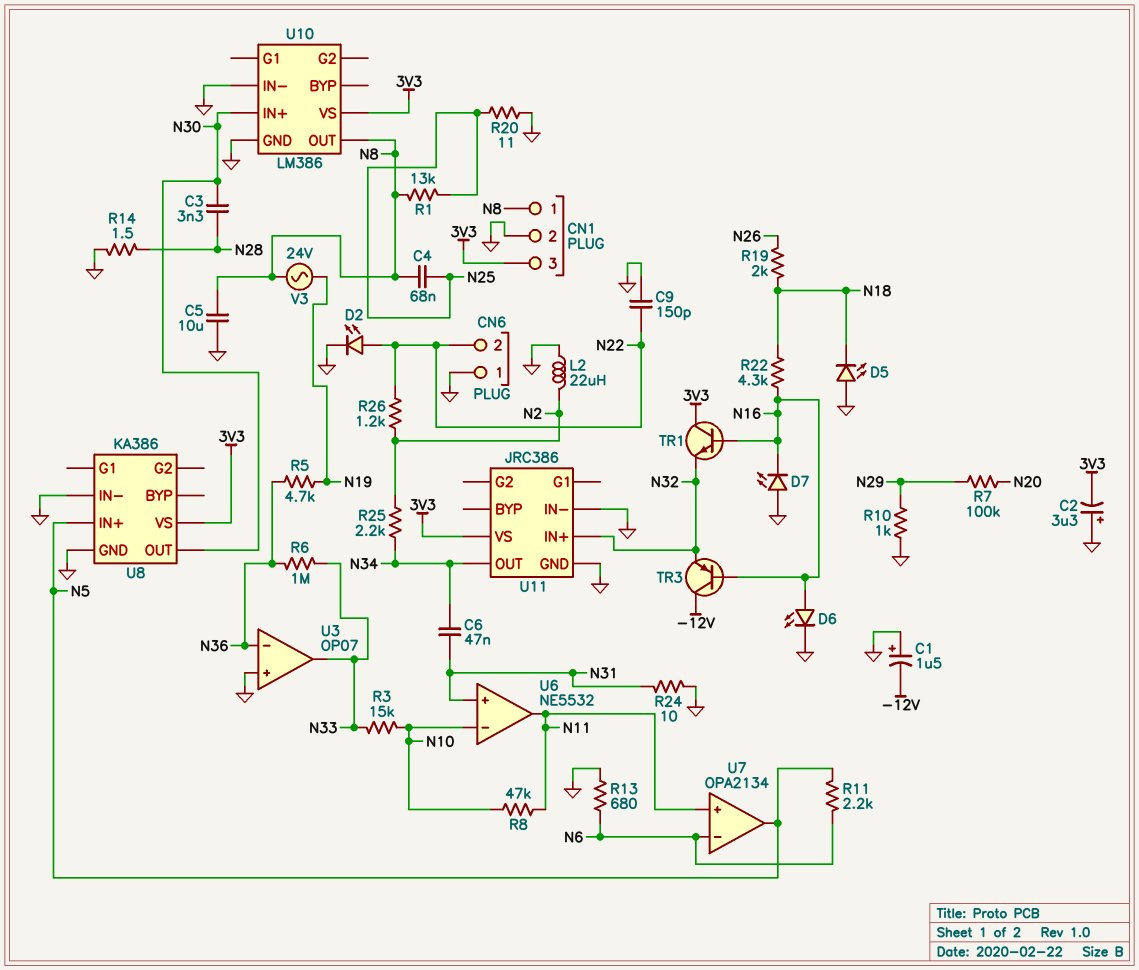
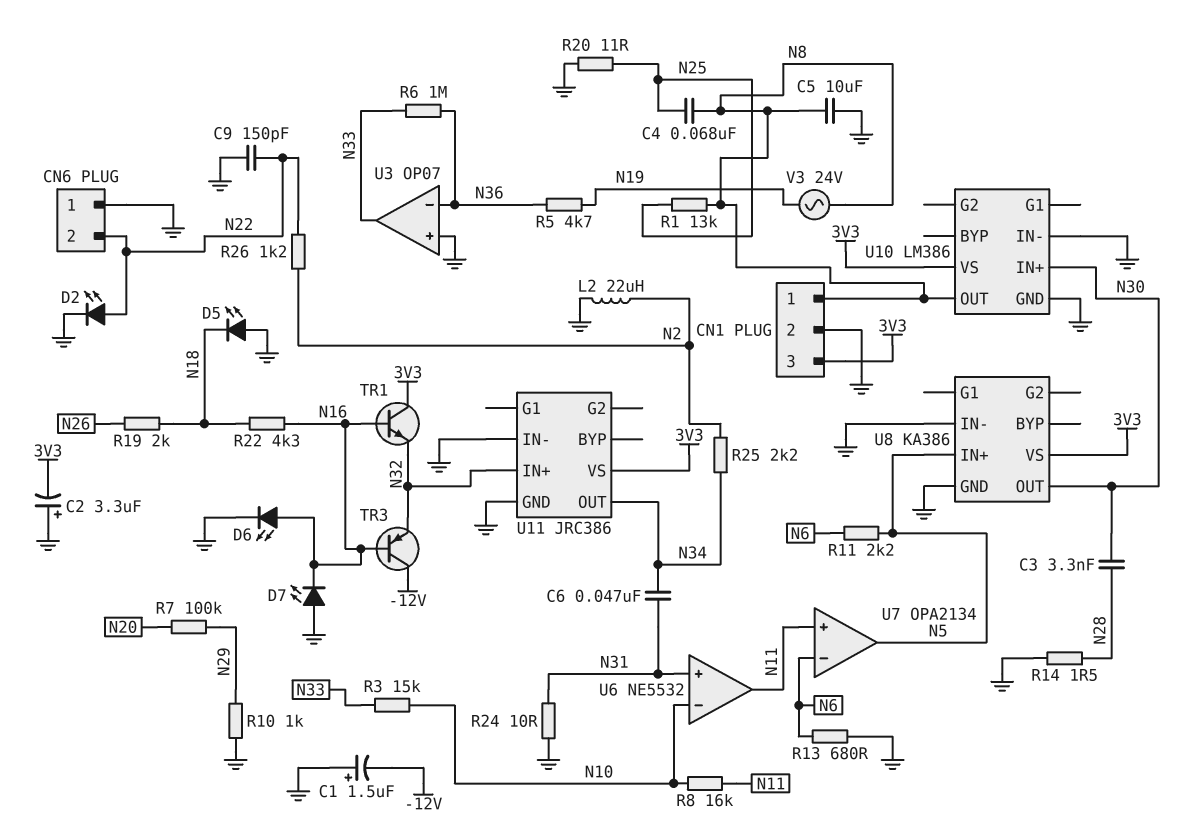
R8: 47k (N10, N11) -> 16k (N10, N11)

